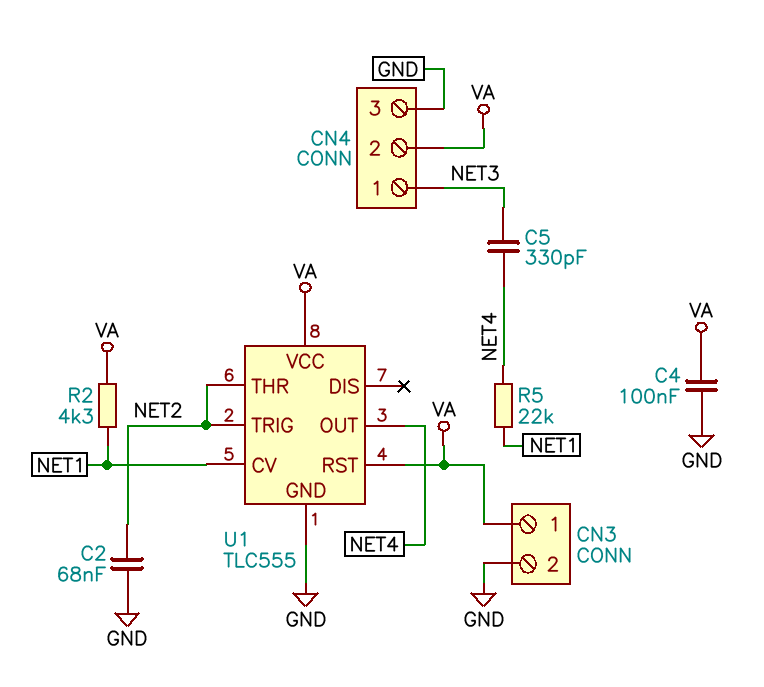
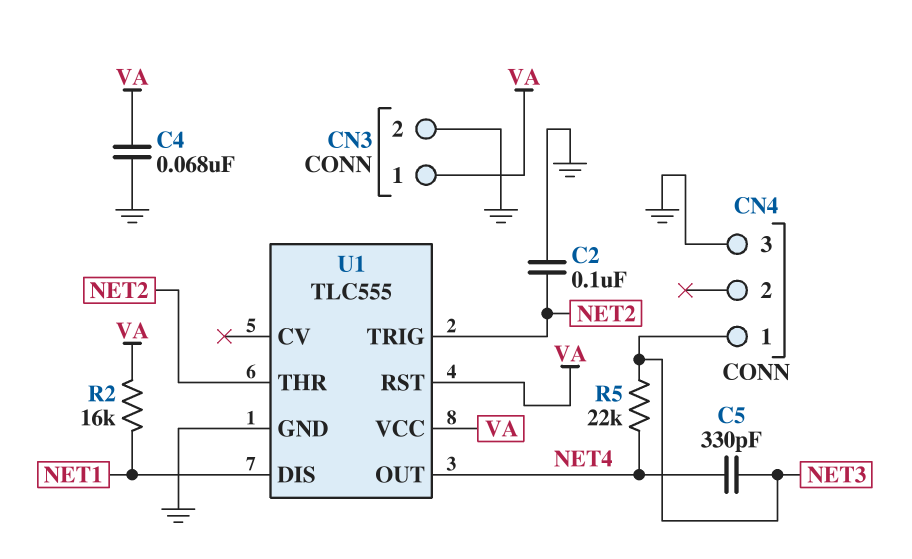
C2: 68nF (GND, NET2) -> 100nF (GND, NET2)
C4: 100nF (GND, VA) -> 68nF (GND, VA)
CN4 pin 2: VA -> none
R2: 4.3k (NET1, VA) -> 16k (NET1, VA)
R5: 22k (NET1, NET4) -> 22k (NET3, NET4)
U1 pin CV: NET1 -> none
U1 pin DIS: none -> NET1

